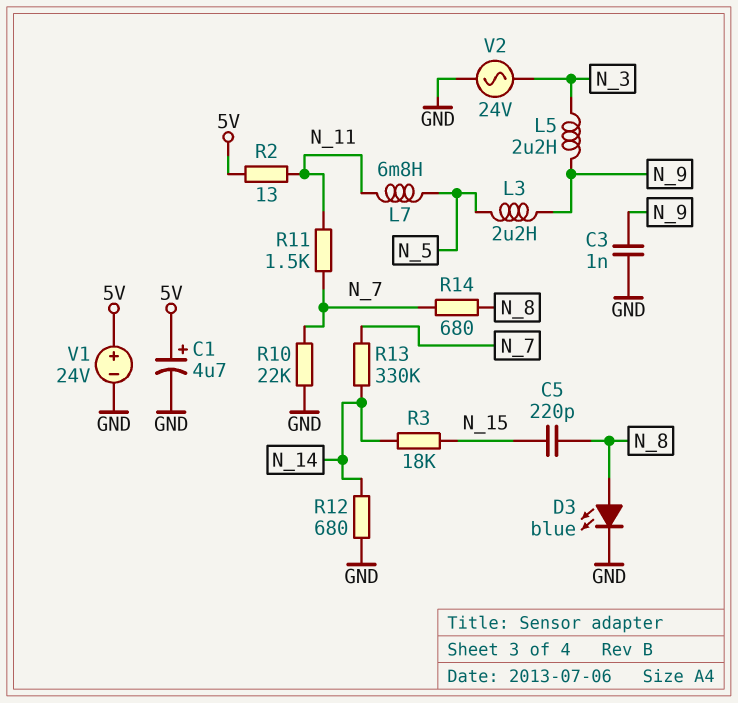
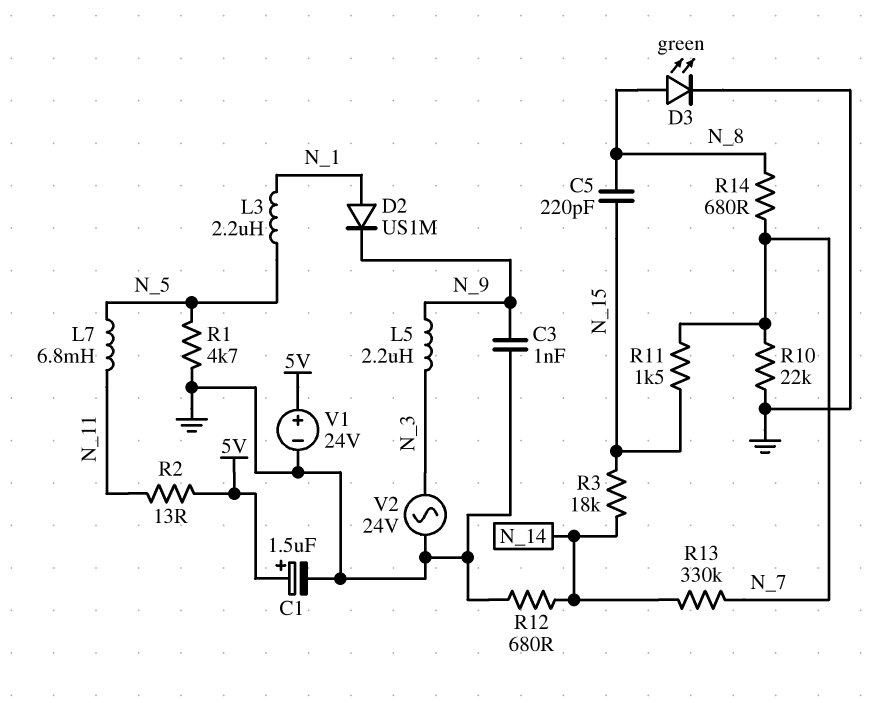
C1: 4.7uF (plus 5V, minus GND) -> 1.5uF (plus 5V, minus GND)
D2: none -> diode US1M (A N_1, K N_9)
D3: LED blue (A N_8, K GND) -> LED green (A N_8, K GND)
L3: 2.2uH (N_5, N_9) -> 2.2uH (N_1, N_5)
R1: none -> 4.7k (GND, N_5)
R11: 1.5k (N_7, N_11) -> 1.5k (N_7, N_15)

